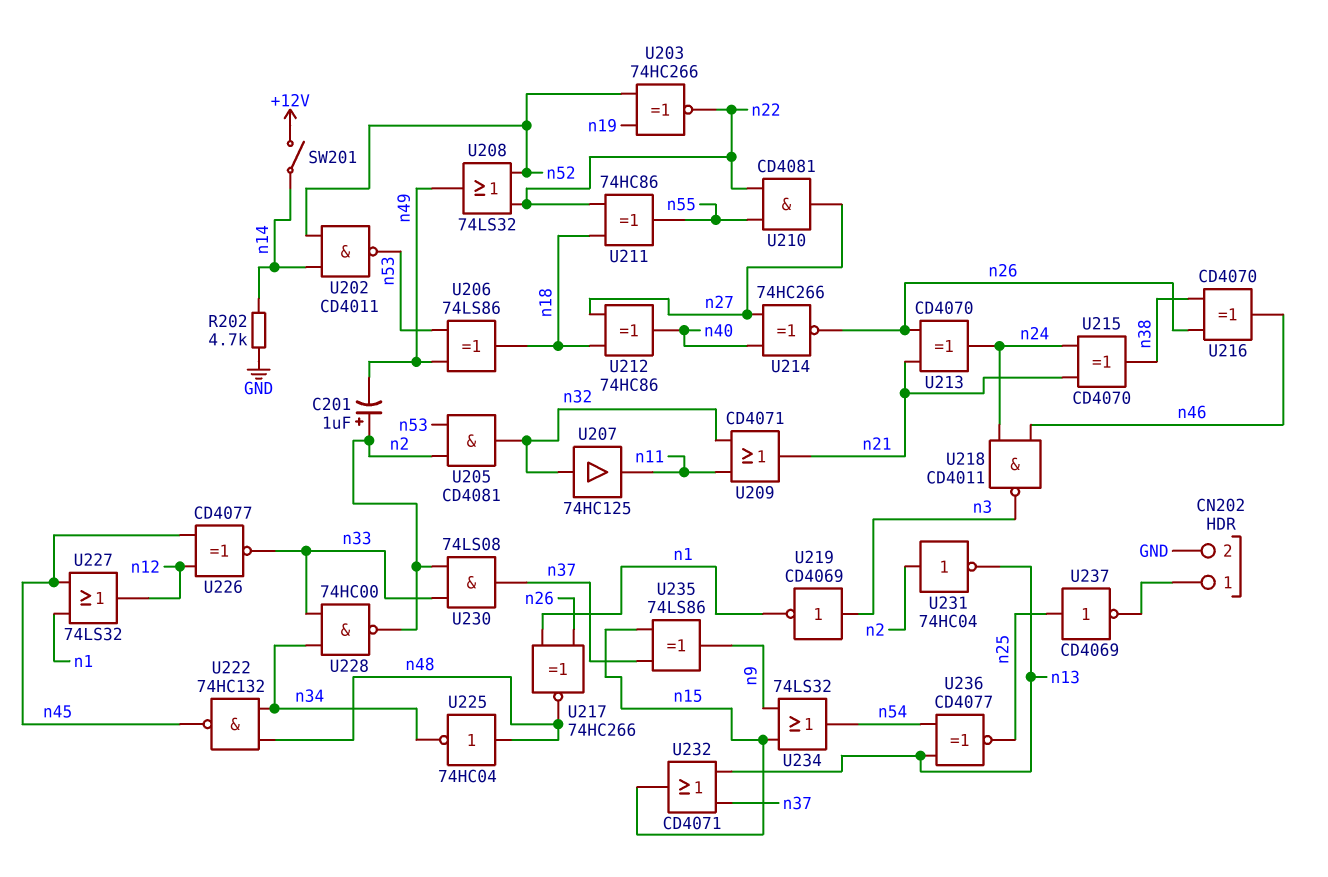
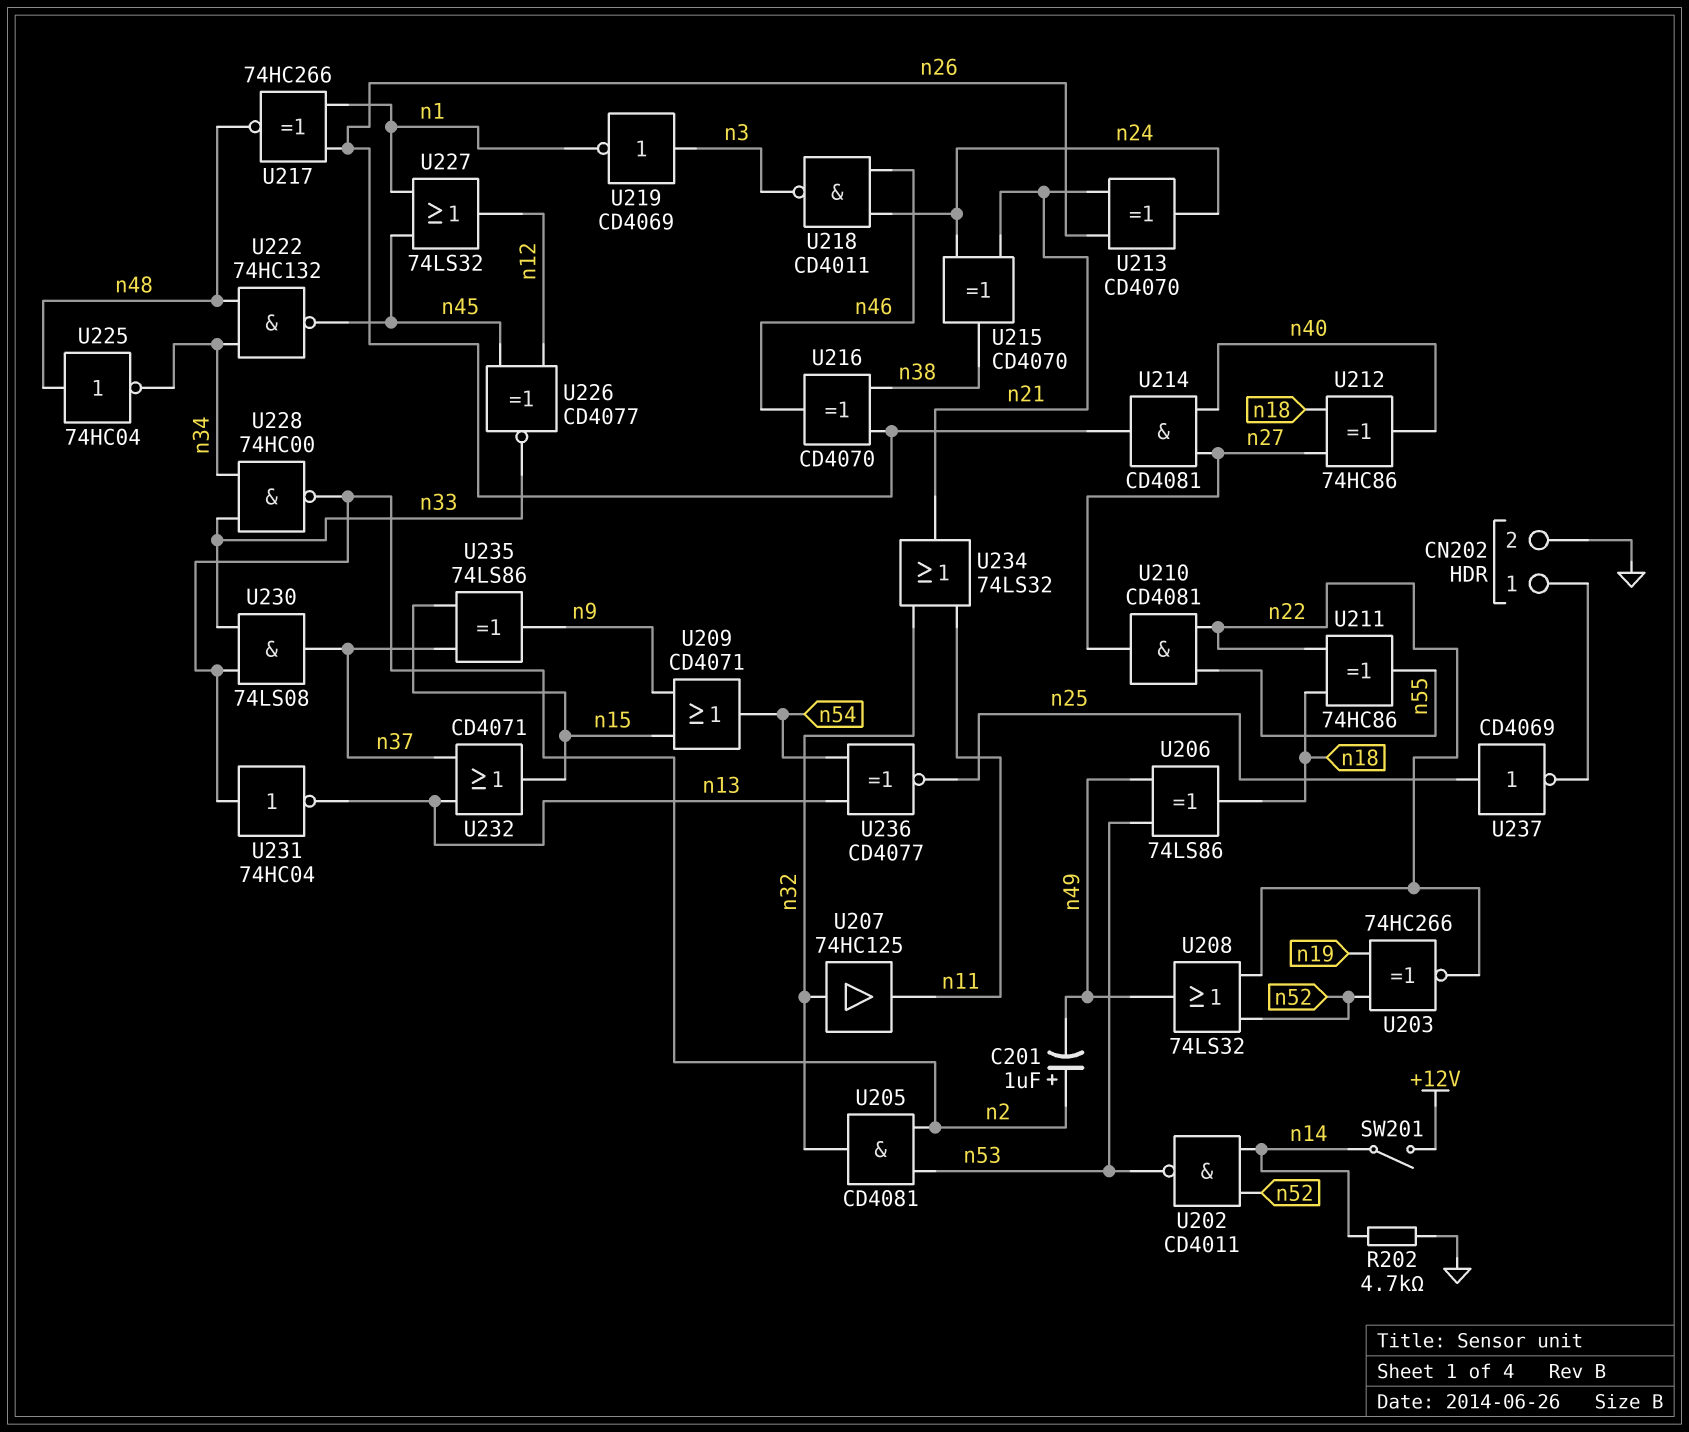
U209: OR CD4071 (in n11, in n32, out n21) -> OR CD4071 (in n9, in n15, out n54)
U214: XNOR 74HC266 (in n27, in n40, out n26) -> AND CD4081 (in n27, in n40, out n26)
U234: OR 74LS32 (in n9, in n15, out n54) -> OR 74LS32 (in n11, in n32, out n21)

